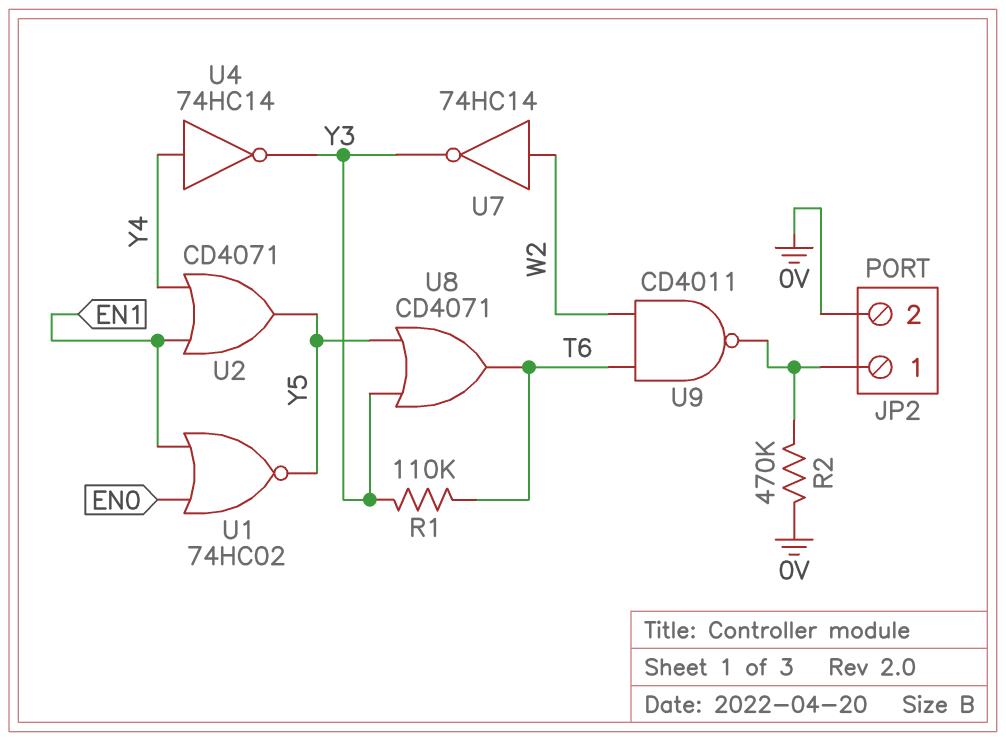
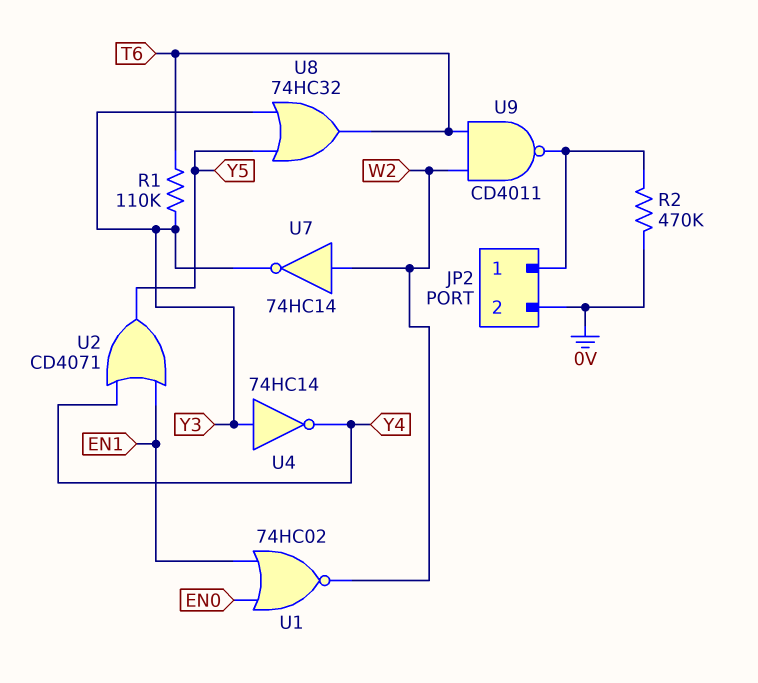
U1: NOR 74HC02 (in EN0, in EN1, out Y5) -> NOR 74HC02 (in EN0, in EN1, out W2)
U4: NOT 74HC14 (in Y4, out Y3) -> NOT 74HC14 (in Y3, out Y4)
U8: OR CD4071 (in Y3, in Y5, out T6) -> OR 74HC32 (in Y3, in Y5, out T6)

